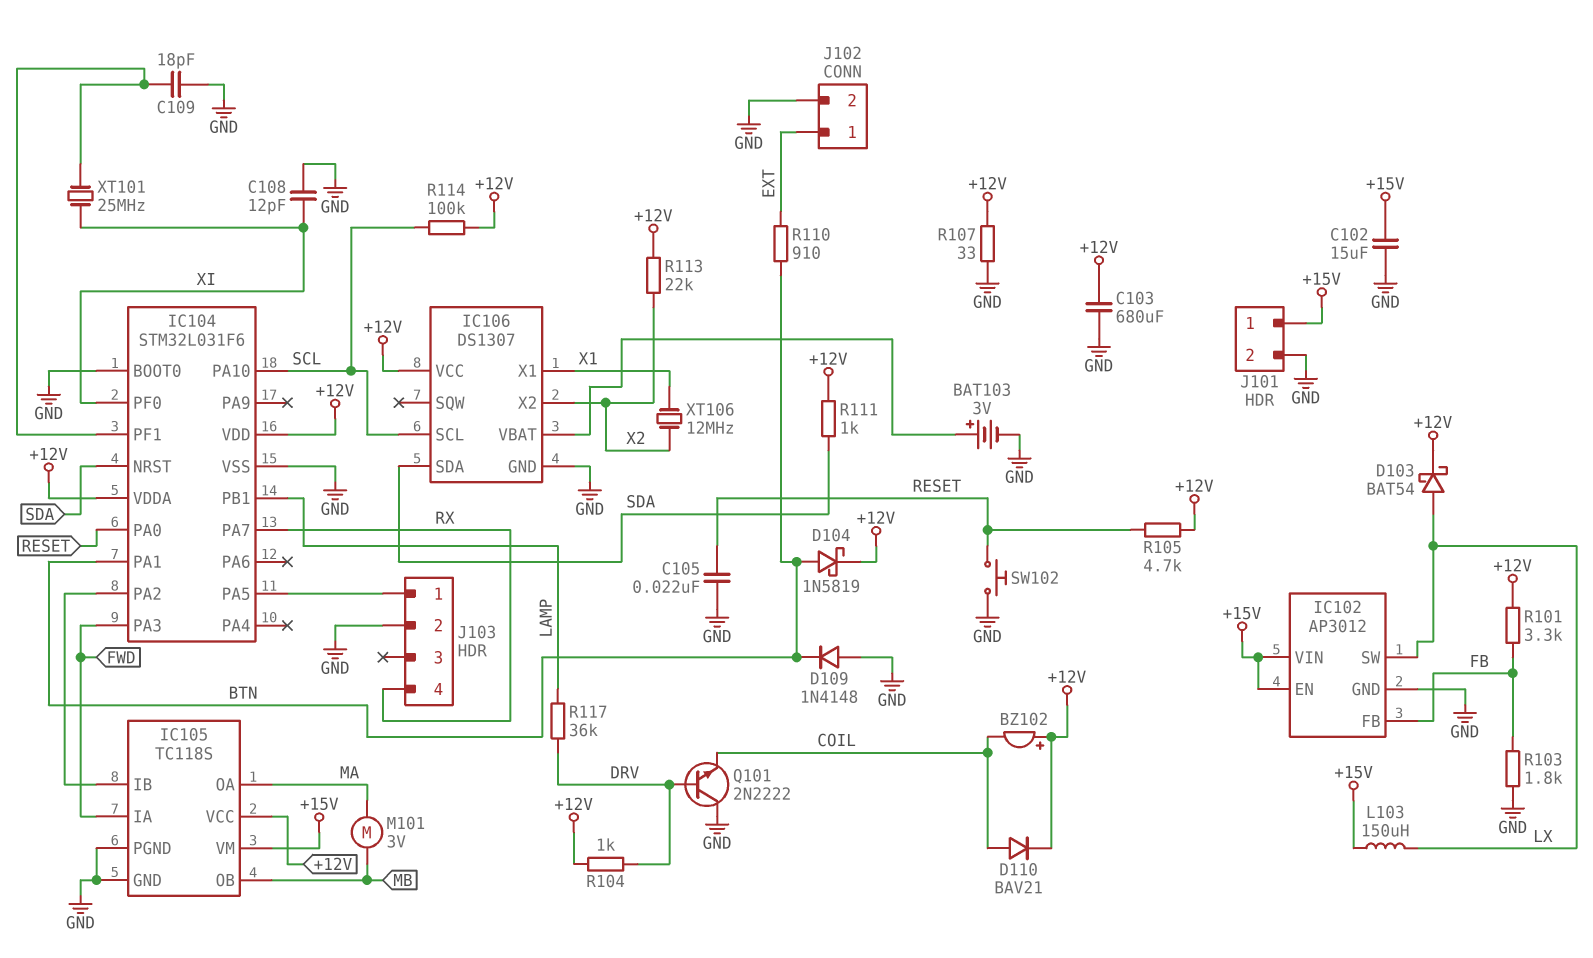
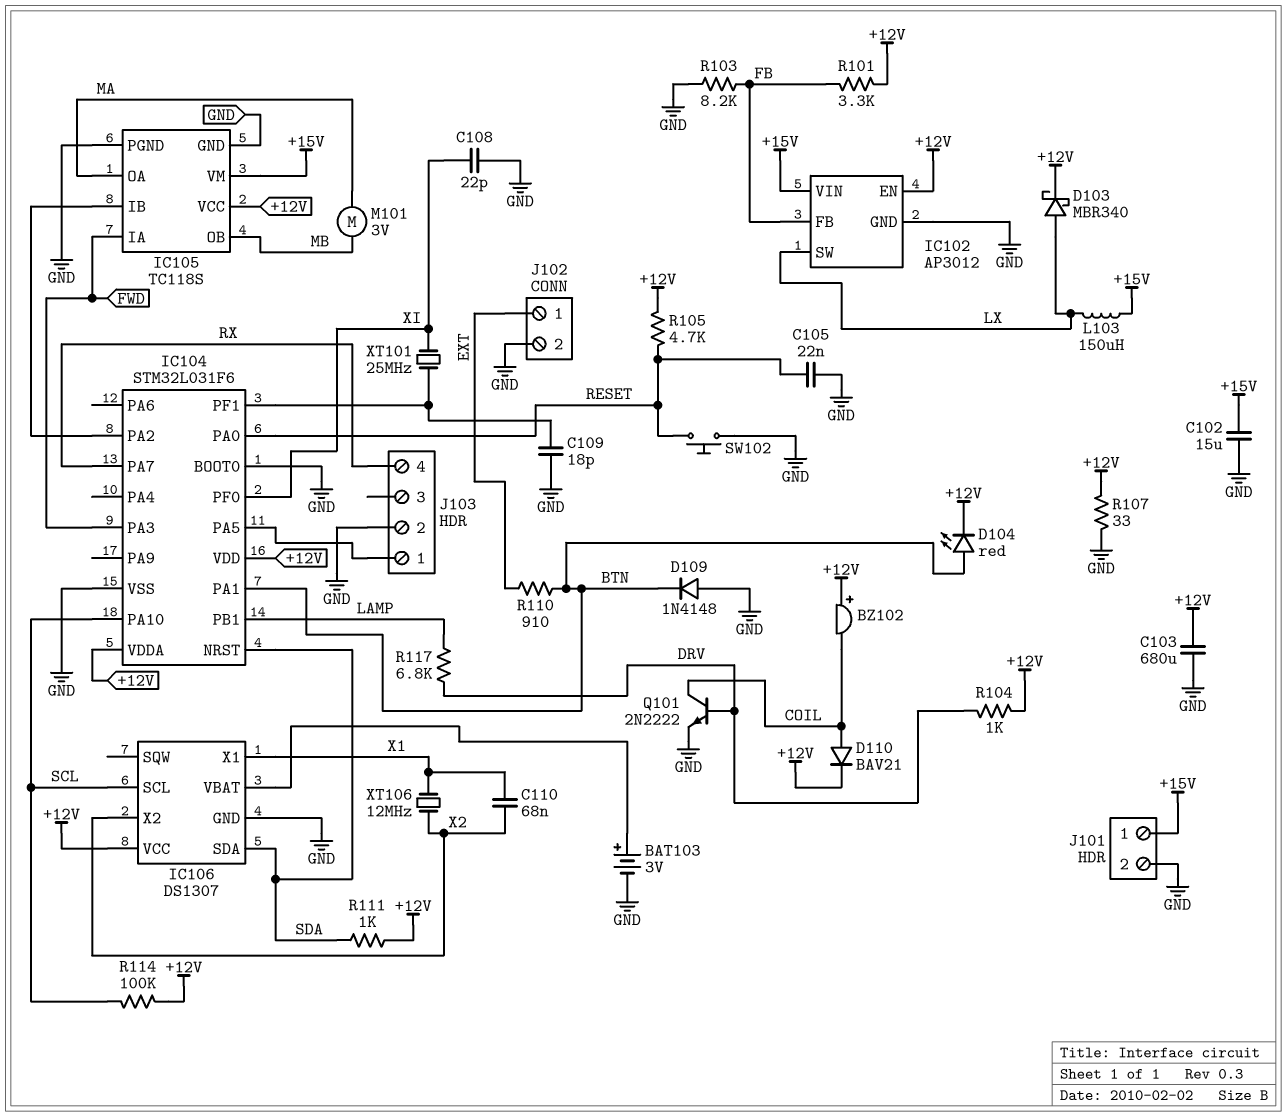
C108: 12pF (GND, XI) -> 22pF (GND, XI)
C110: none -> 68nF (X1, X2)
D103: schottky BAT54 (A LX, K +12V) -> schottky MBR340 (A LX, K +12V)
D104: schottky 1N5819 (A BTN, K +12V) -> LED red (A BTN, K +12V)
IC102 pin EN: +15V -> +12V
Q101: NPN 2N2222 (B DRV, C GND, E COIL) -> NPN 2N2222 (B DRV, C COIL, E GND)
R103: 1.8k (FB, GND) -> 8.2k (FB, GND)
R113: 22k (+12V, X2) -> none
R117: 36k (DRV, LAMP) -> 6.8k (DRV, LAMP)

